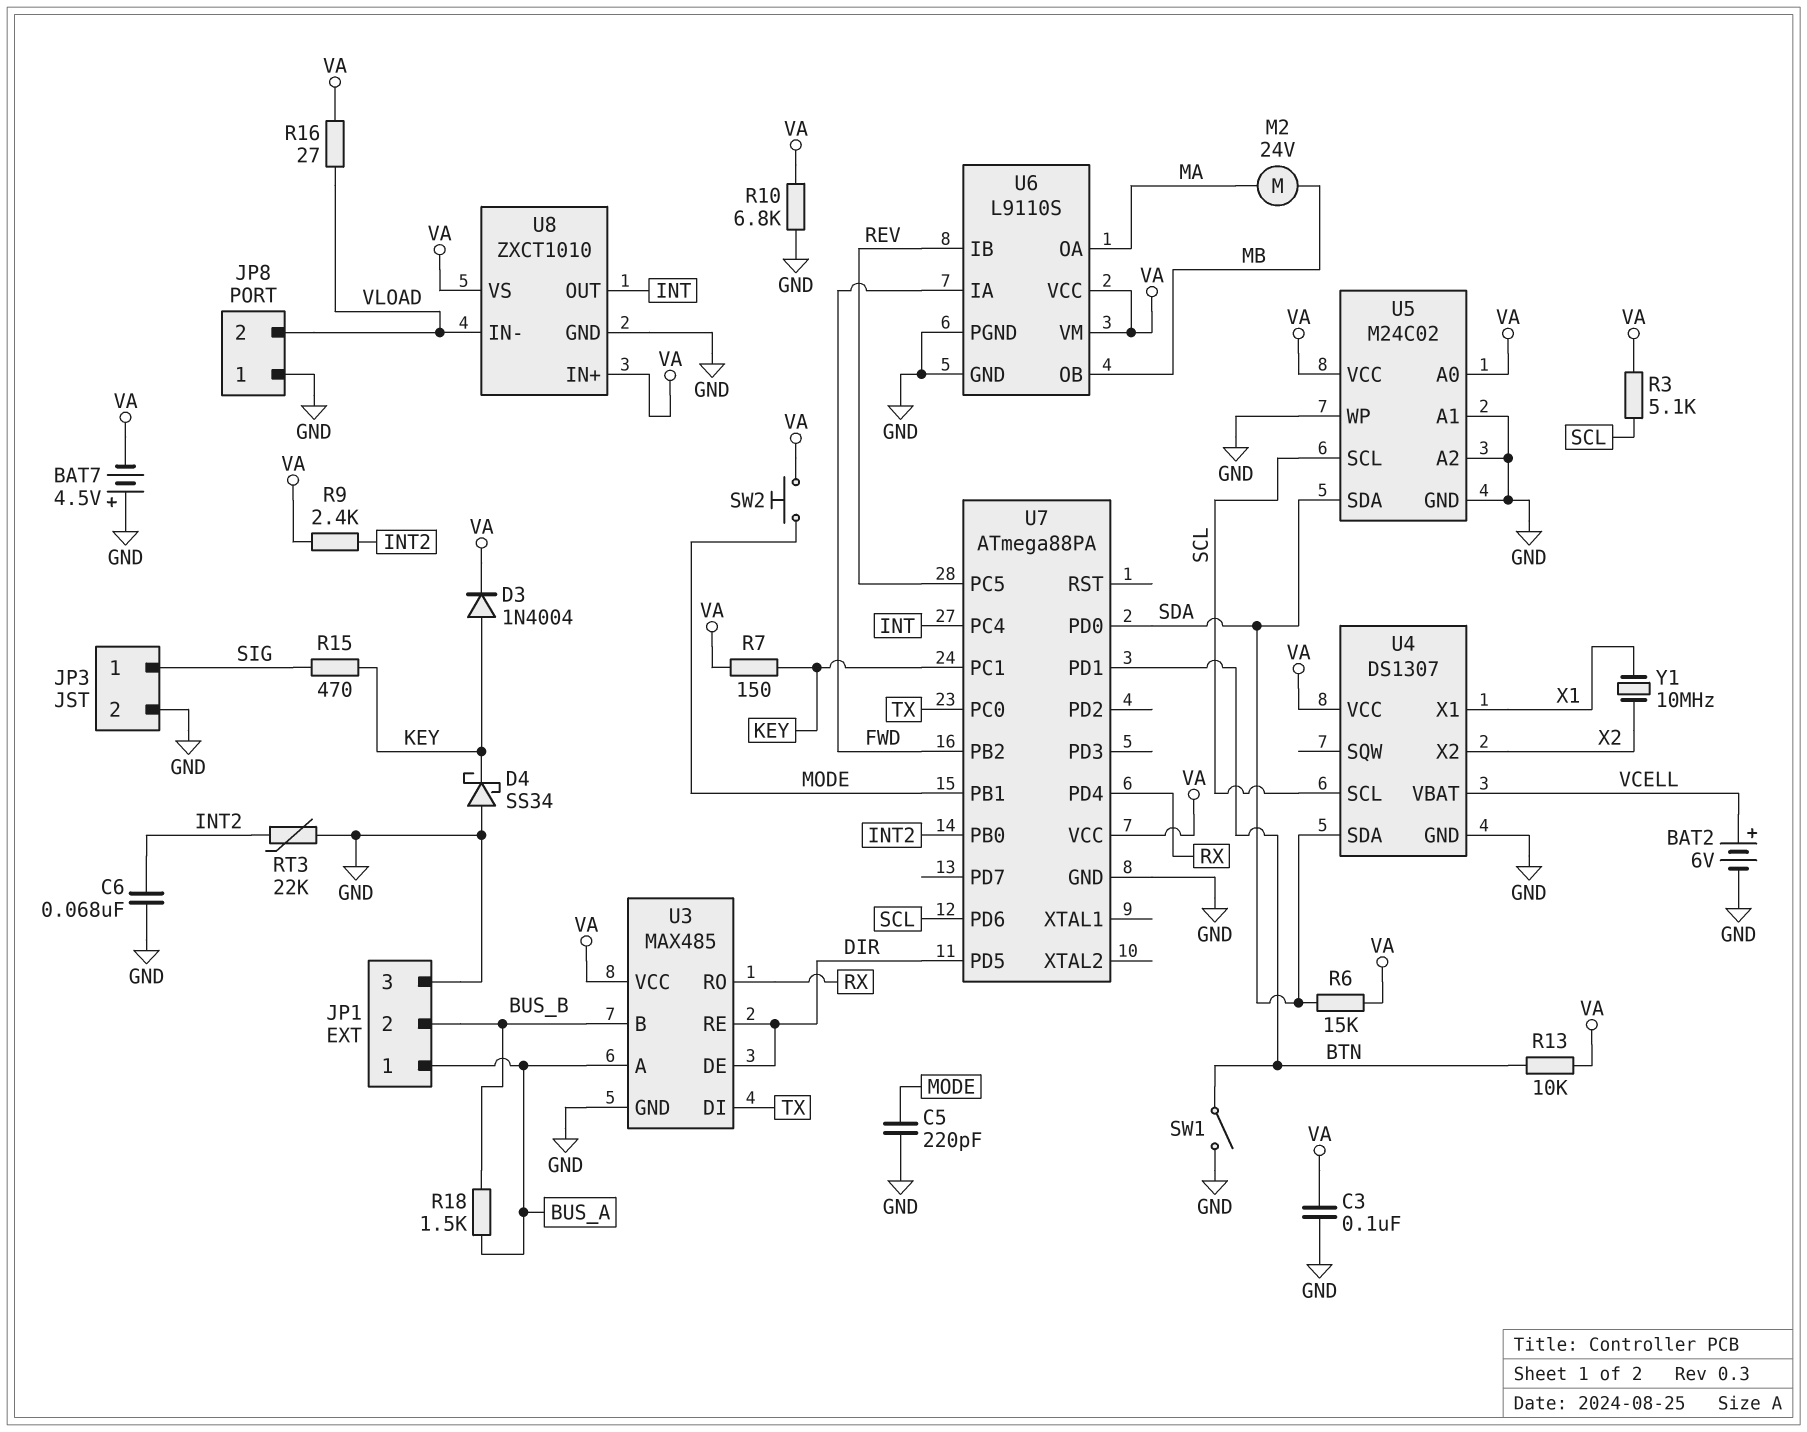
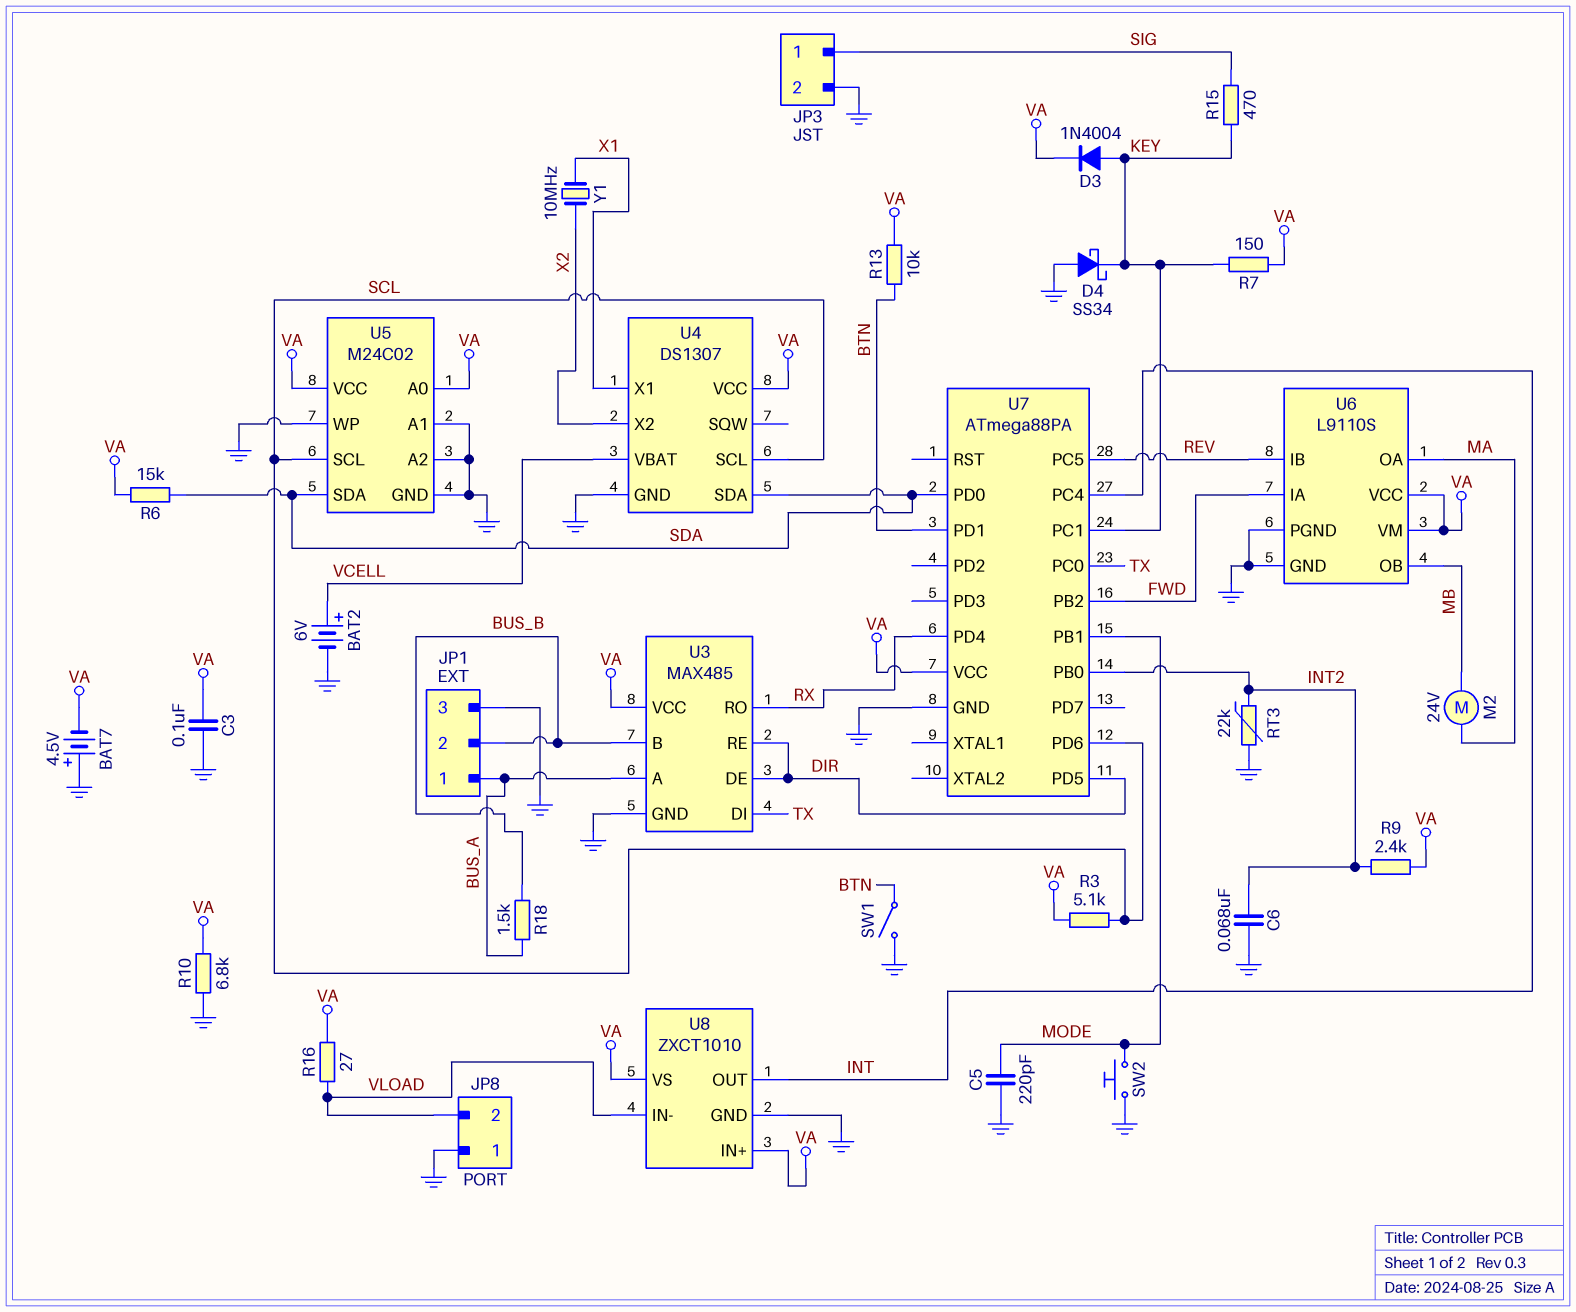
SW2: button (MODE, VA) -> button (GND, MODE)

